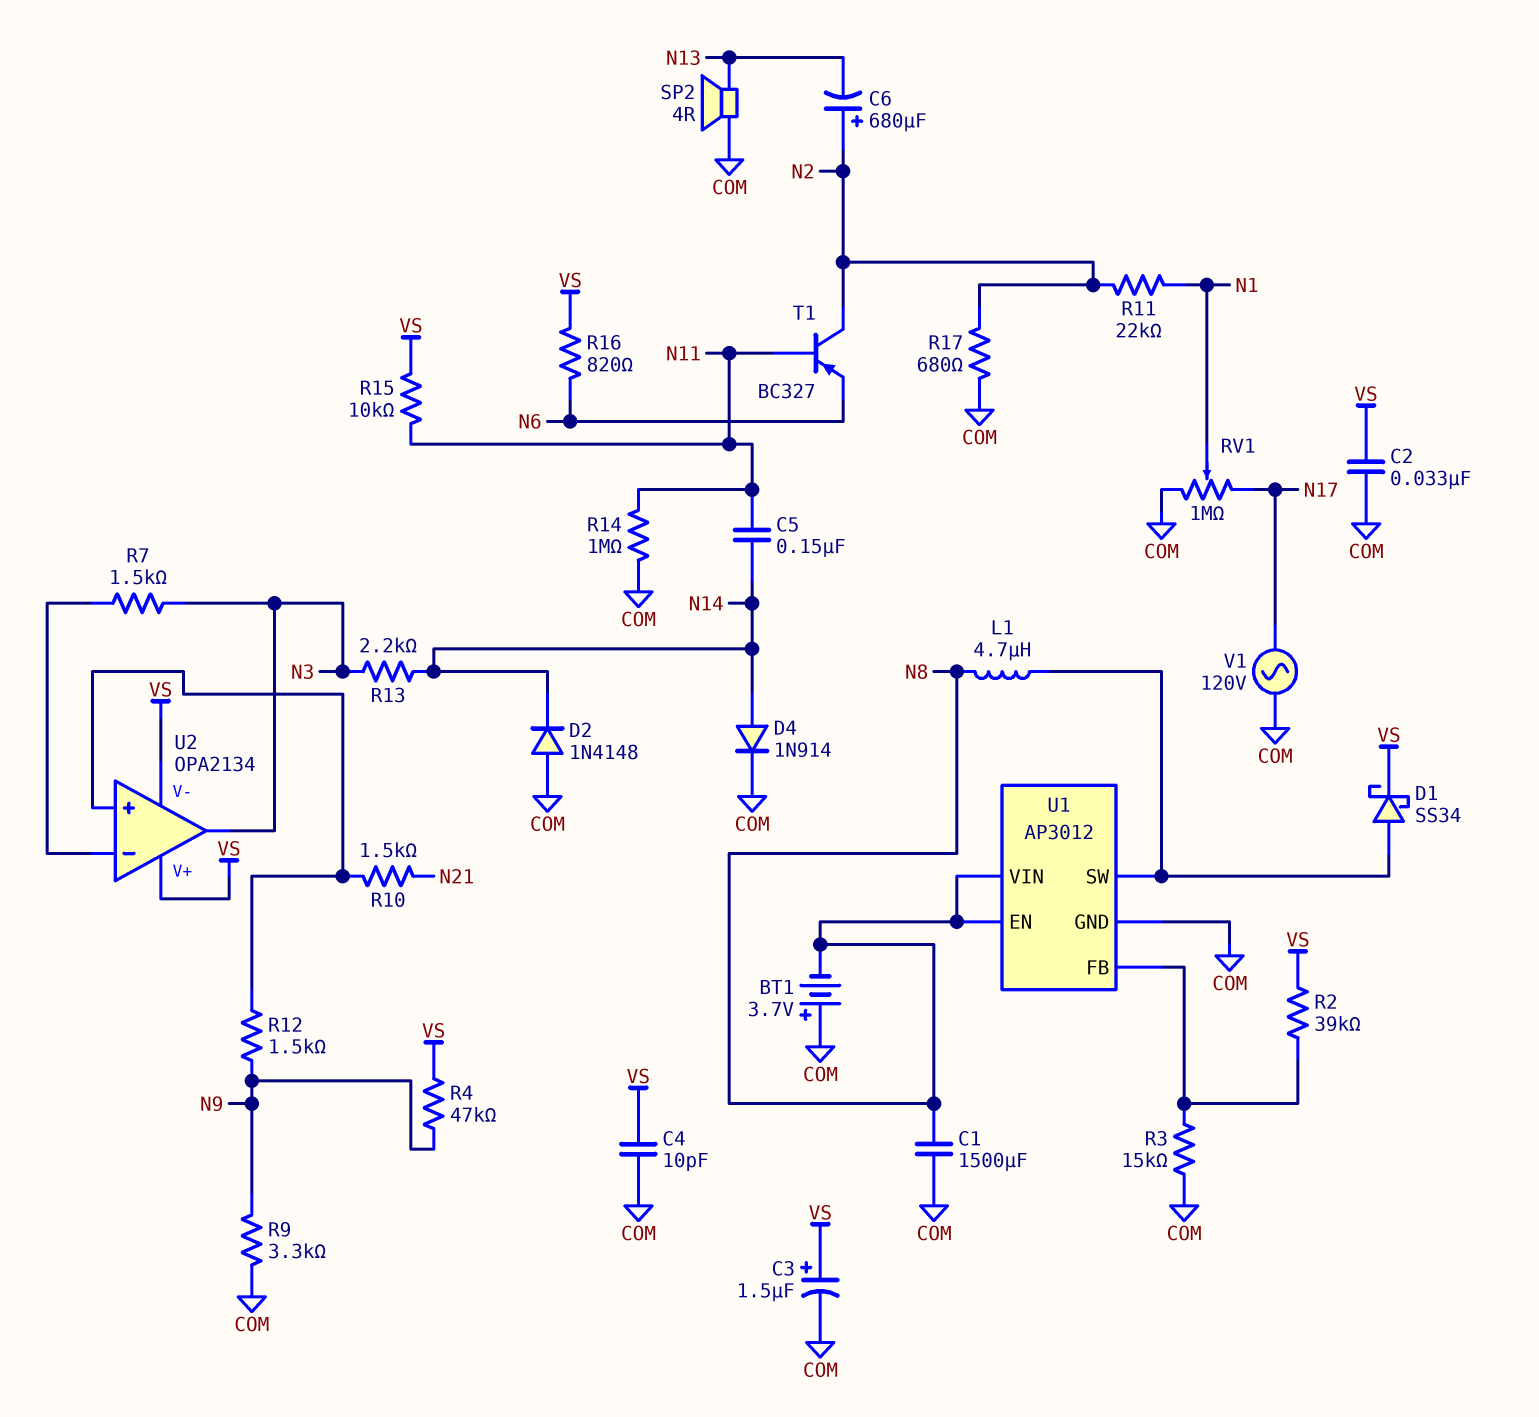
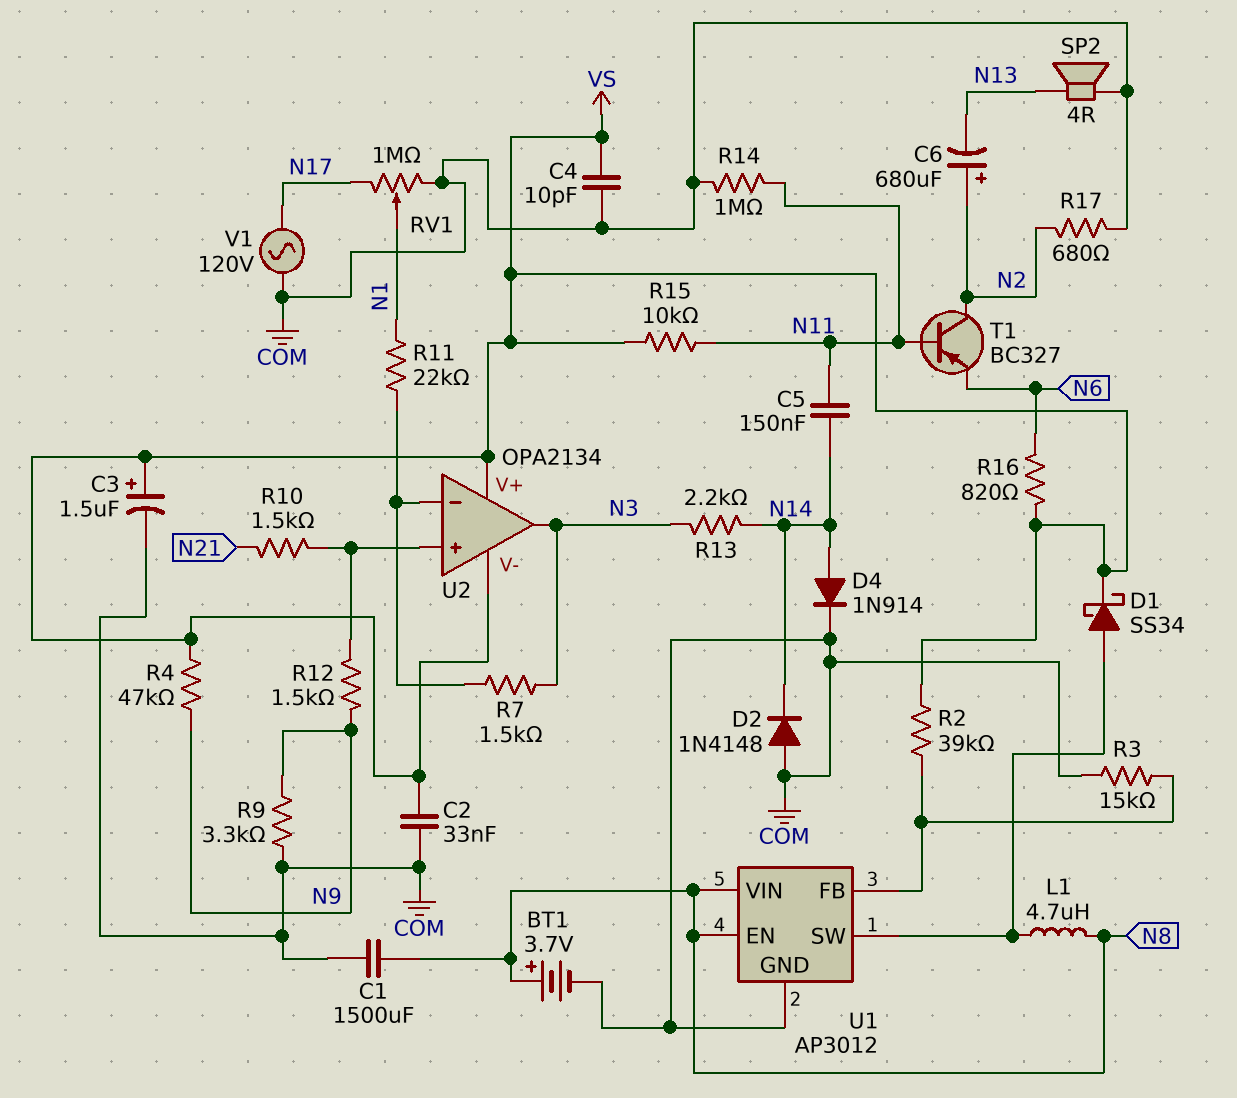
BT1: 3.7V (plus COM, minus N8) -> 3.7V (plus N8, minus COM)
R11: 22k (N1, N2) -> 22k (N1, U2/in-)

